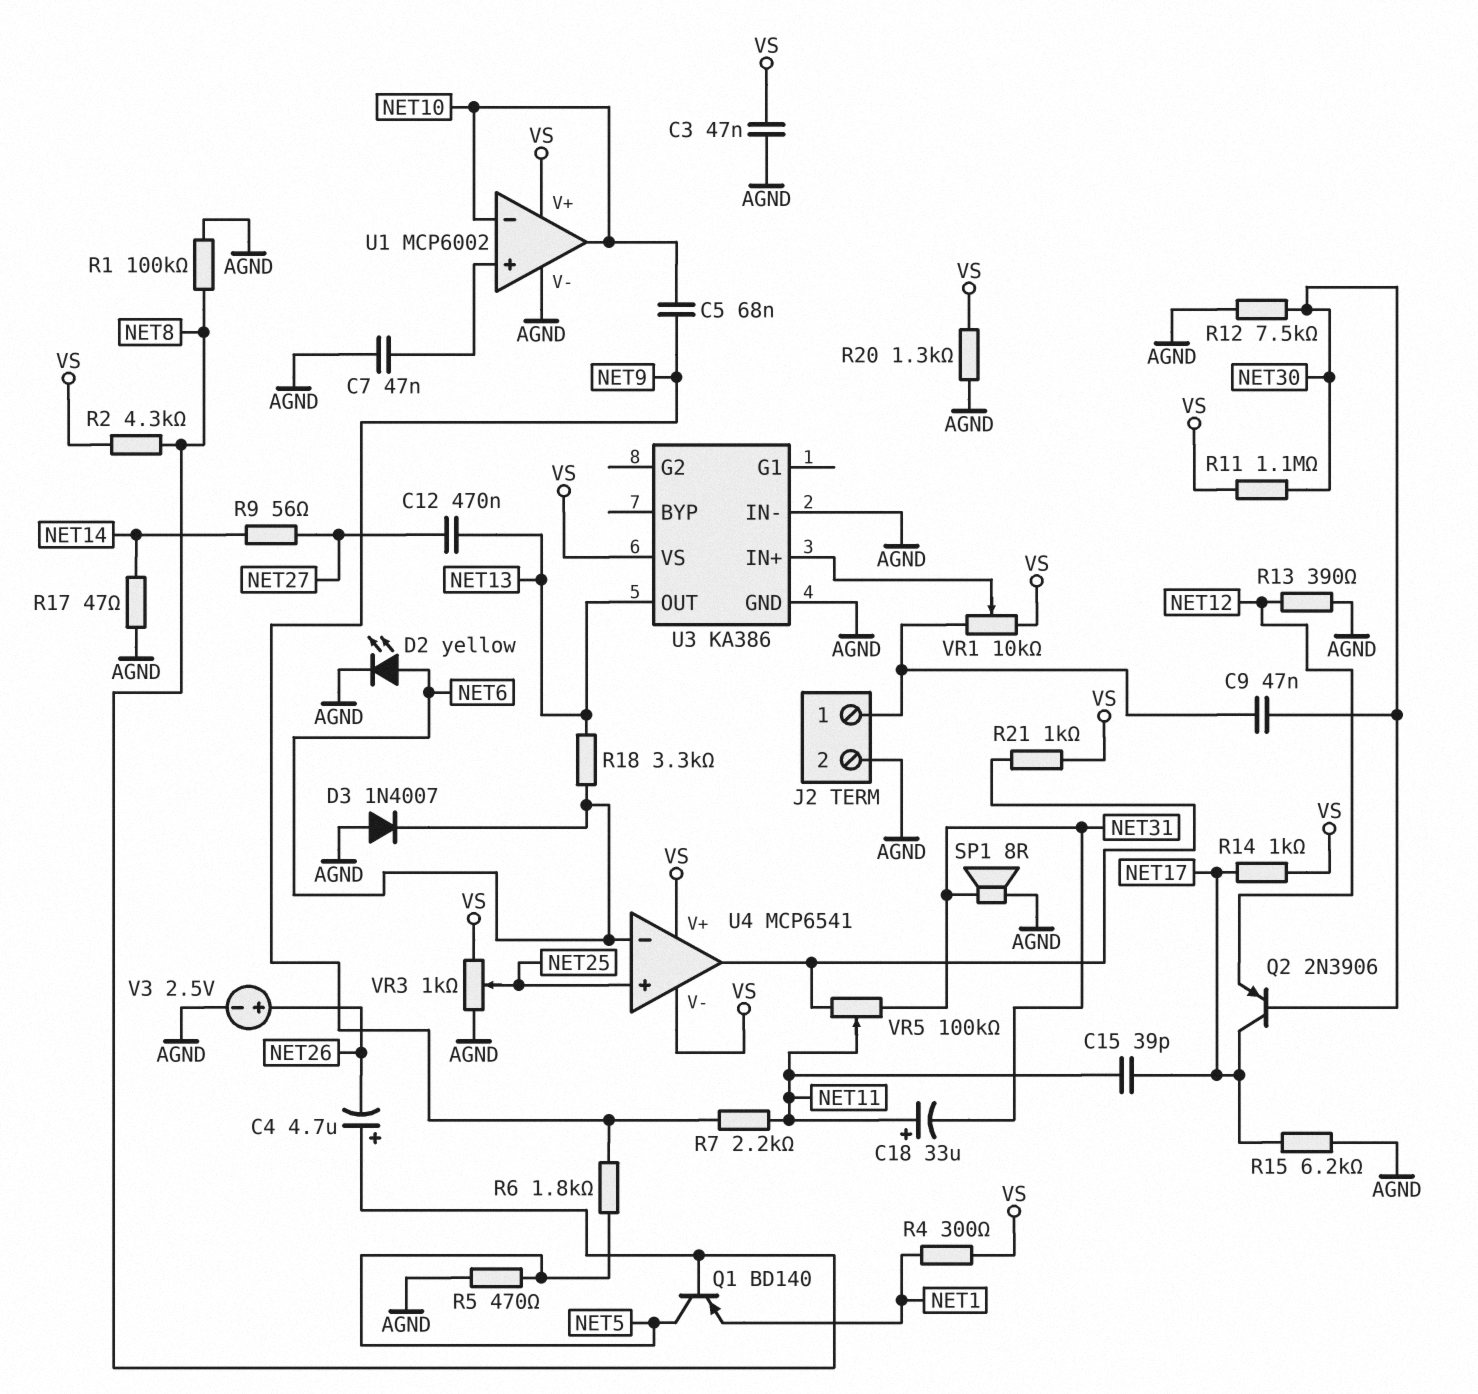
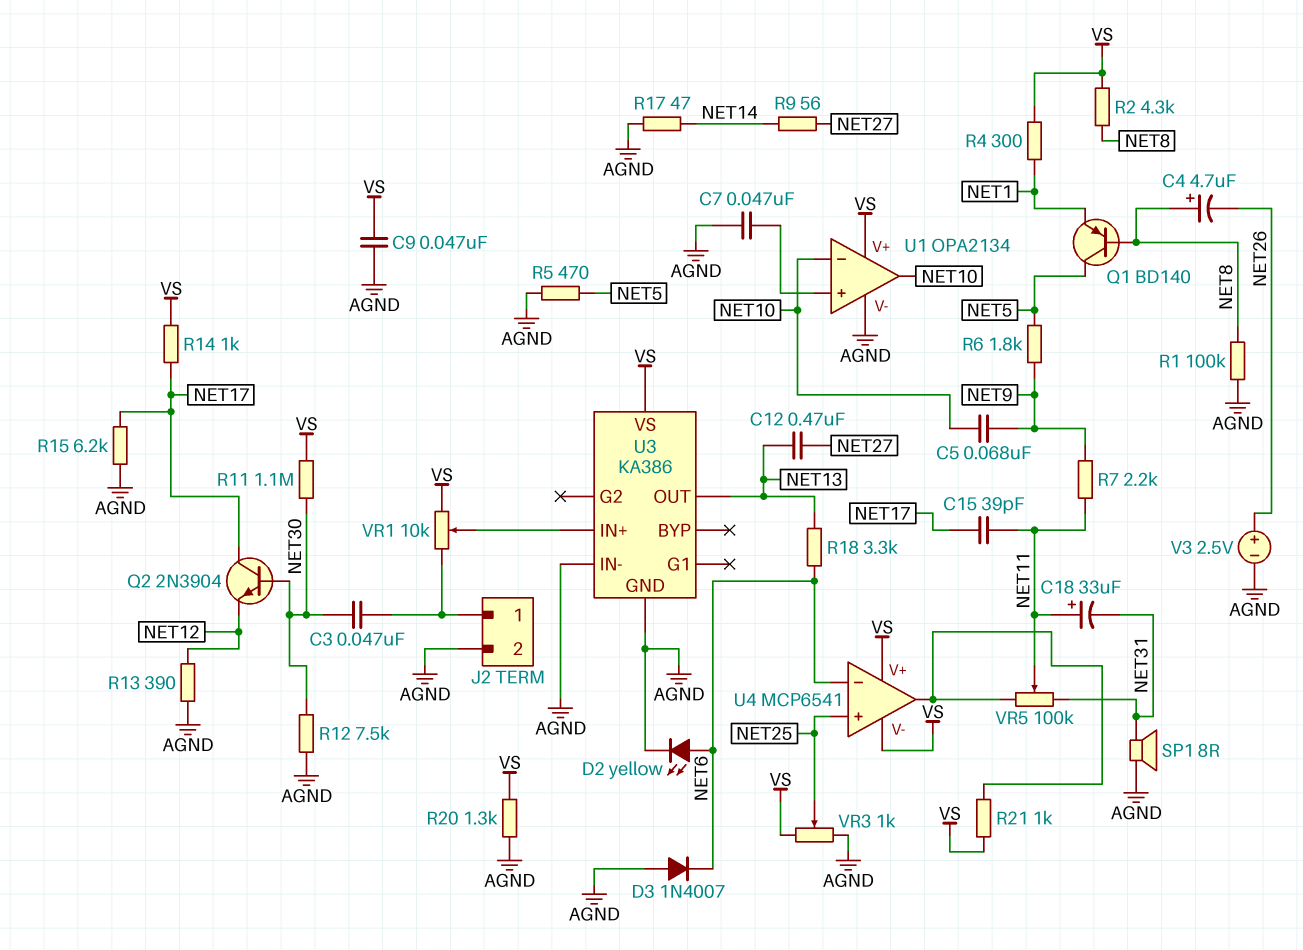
C3: 47nF (AGND, VS) -> 47nF (J2/1, NET30)
C9: 47nF (J2/1, NET30) -> 47nF (AGND, VS)
Q2: PNP 2N3906 (B NET30, C NET17, E NET12) -> NPN 2N3904 (B NET30, C NET17, E NET12)
U1: MCP6002 -> OPA2134

